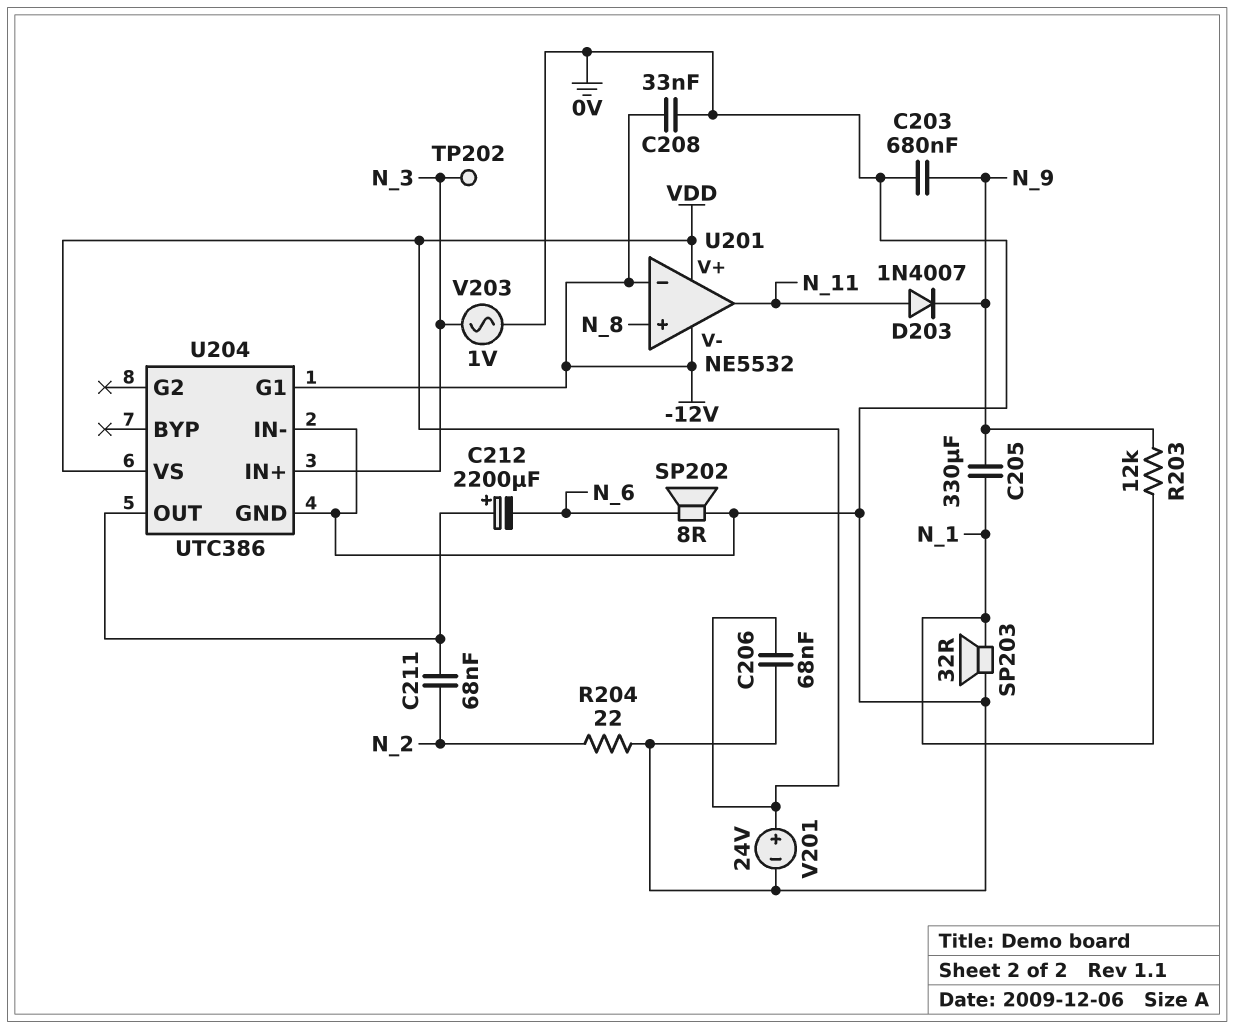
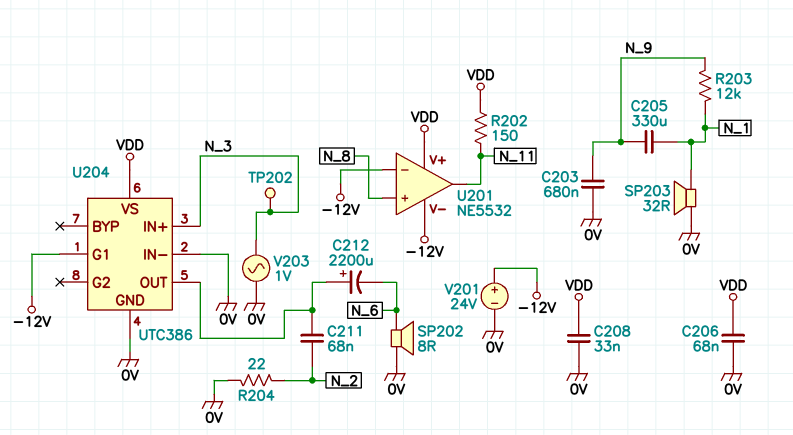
C208: 33nF (-12V, 0V) -> 33nF (0V, VDD)
D203: diode 1N4007 (A N_11, K N_9) -> none
R202: none -> 150 (N_11, VDD)
V201: 24V (plus VDD, minus 0V) -> 24V (plus -12V, minus 0V)

